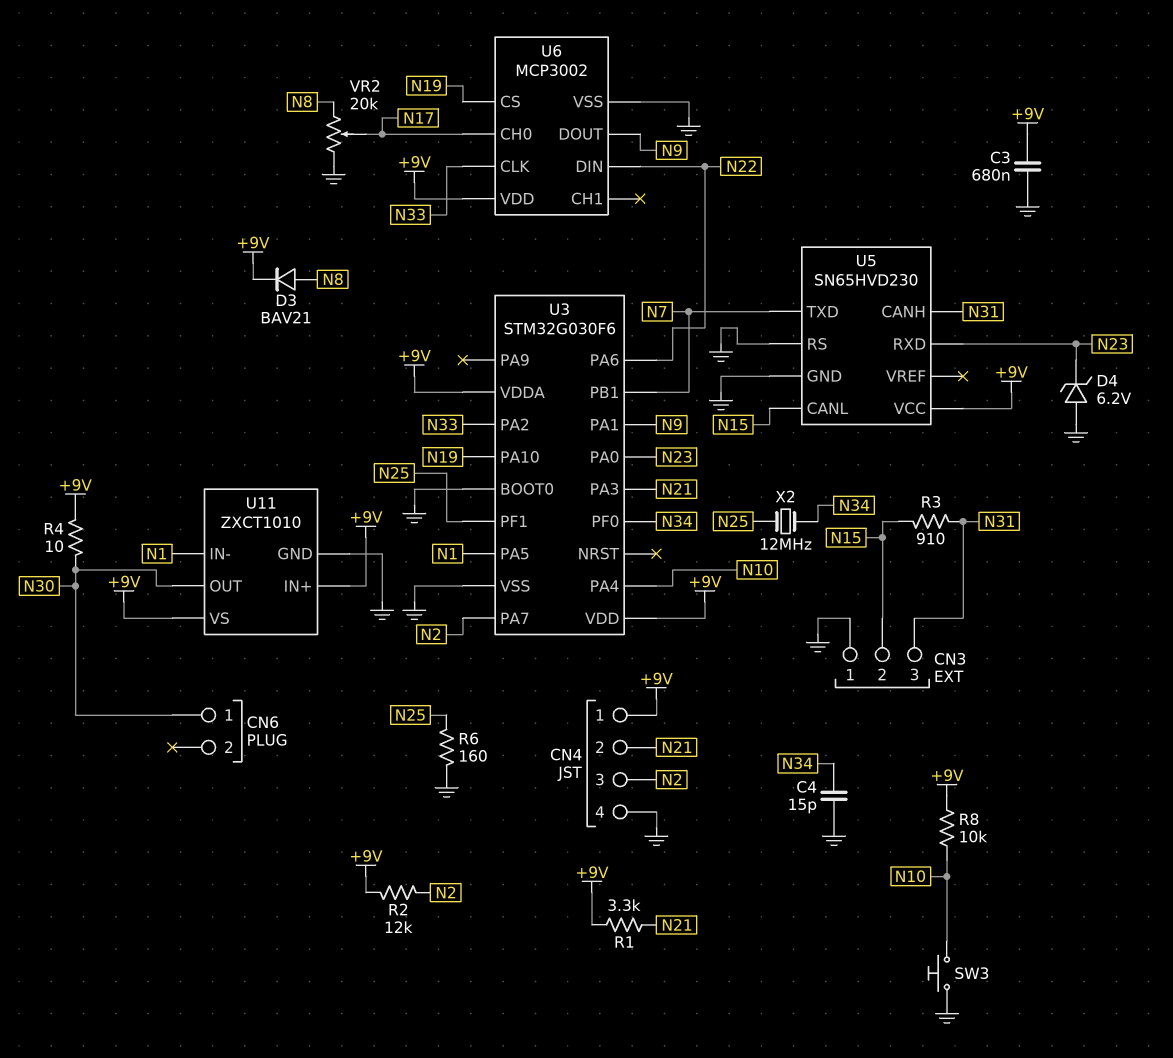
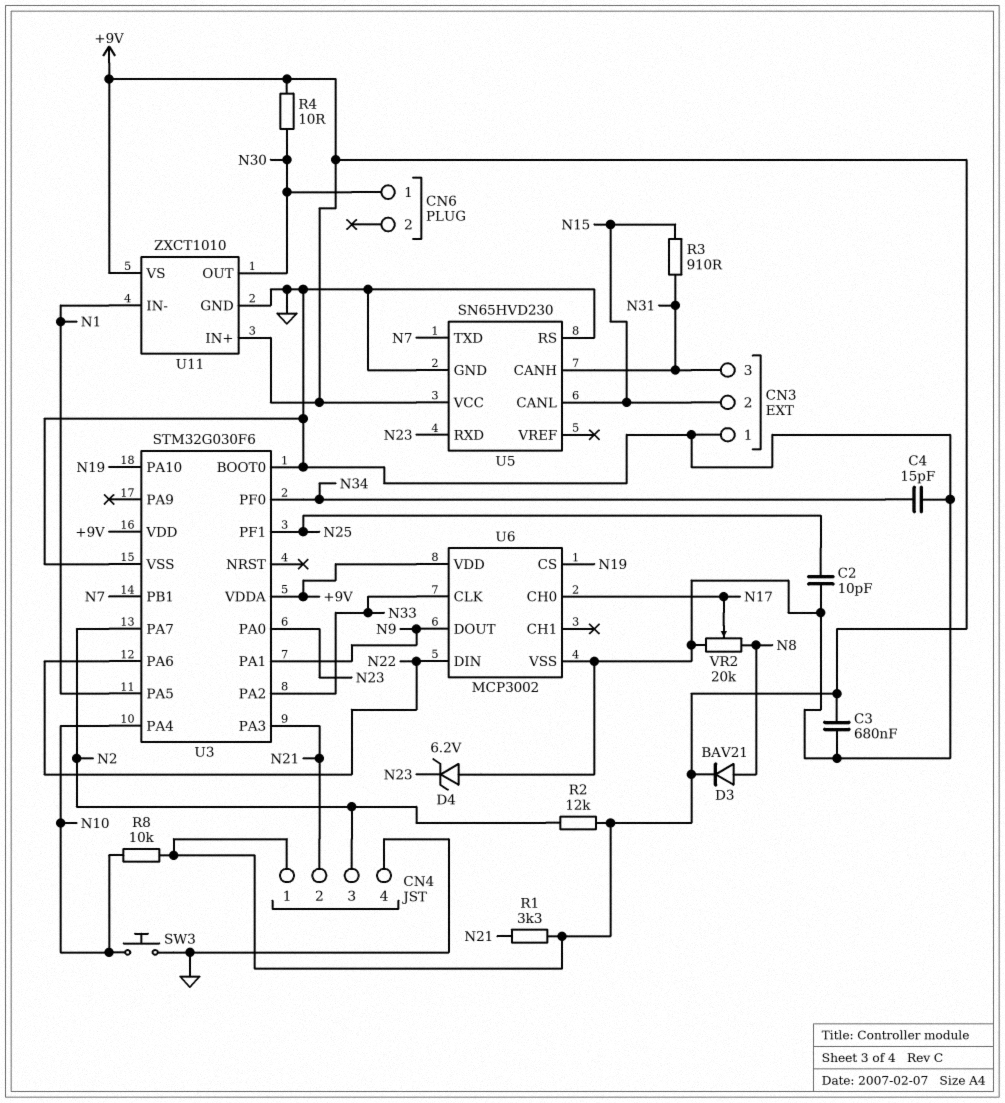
C2: none -> 10pF (GND, N25)
R6: 160 (GND, N25) -> none
X2: 12MHz (N25, N34) -> none

